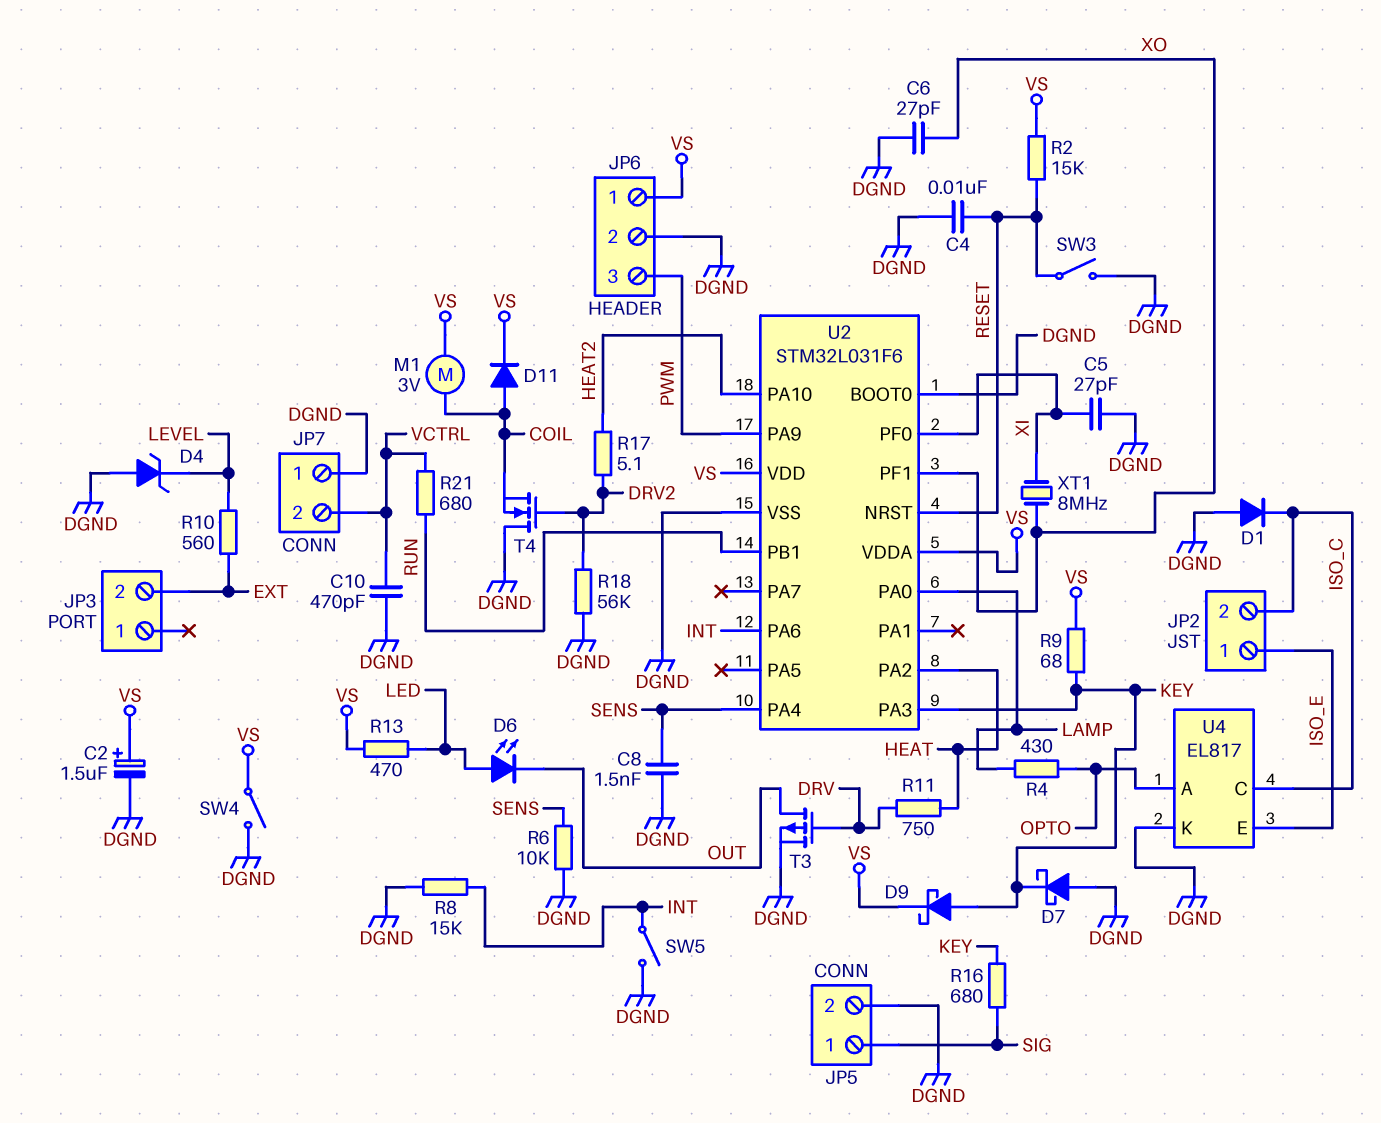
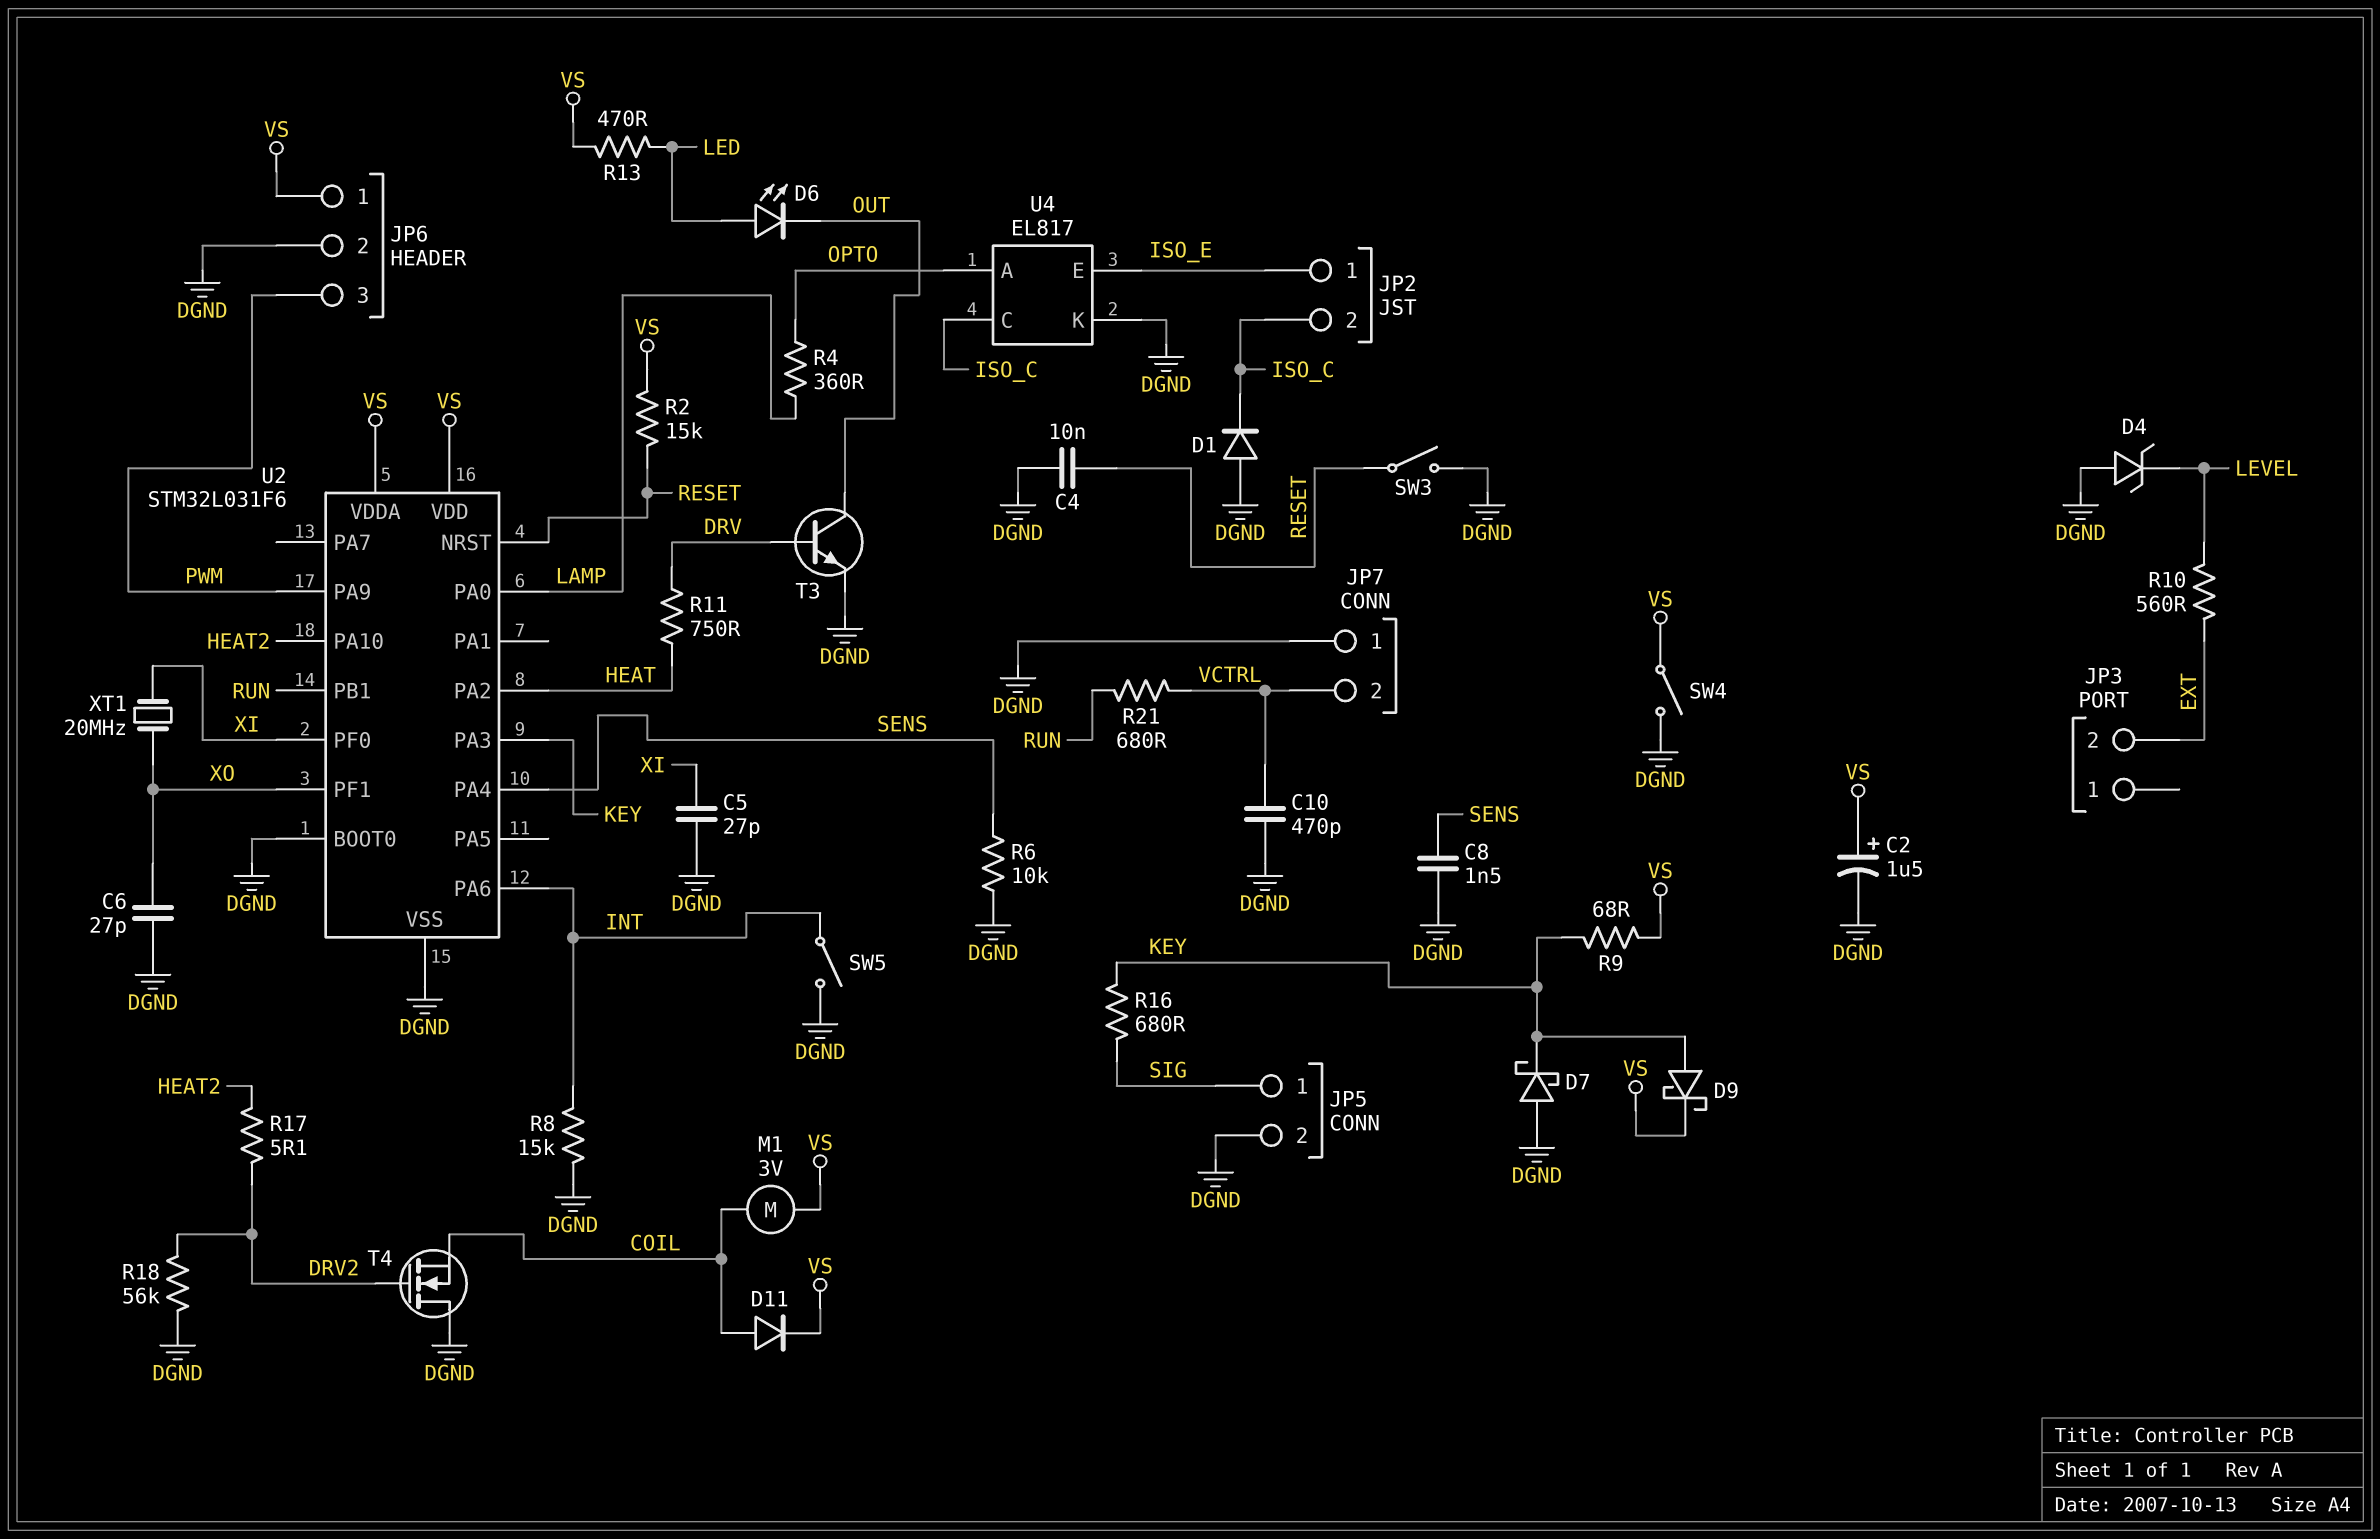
R4: 430 (LAMP, OPTO) -> 360 (LAMP, OPTO)
T3: PMOS (G DRV, D OUT, S DGND) -> NPN (B DRV, C OUT, E DGND)
XT1: 8MHz (XI, XO) -> 20MHz (XI, XO)

